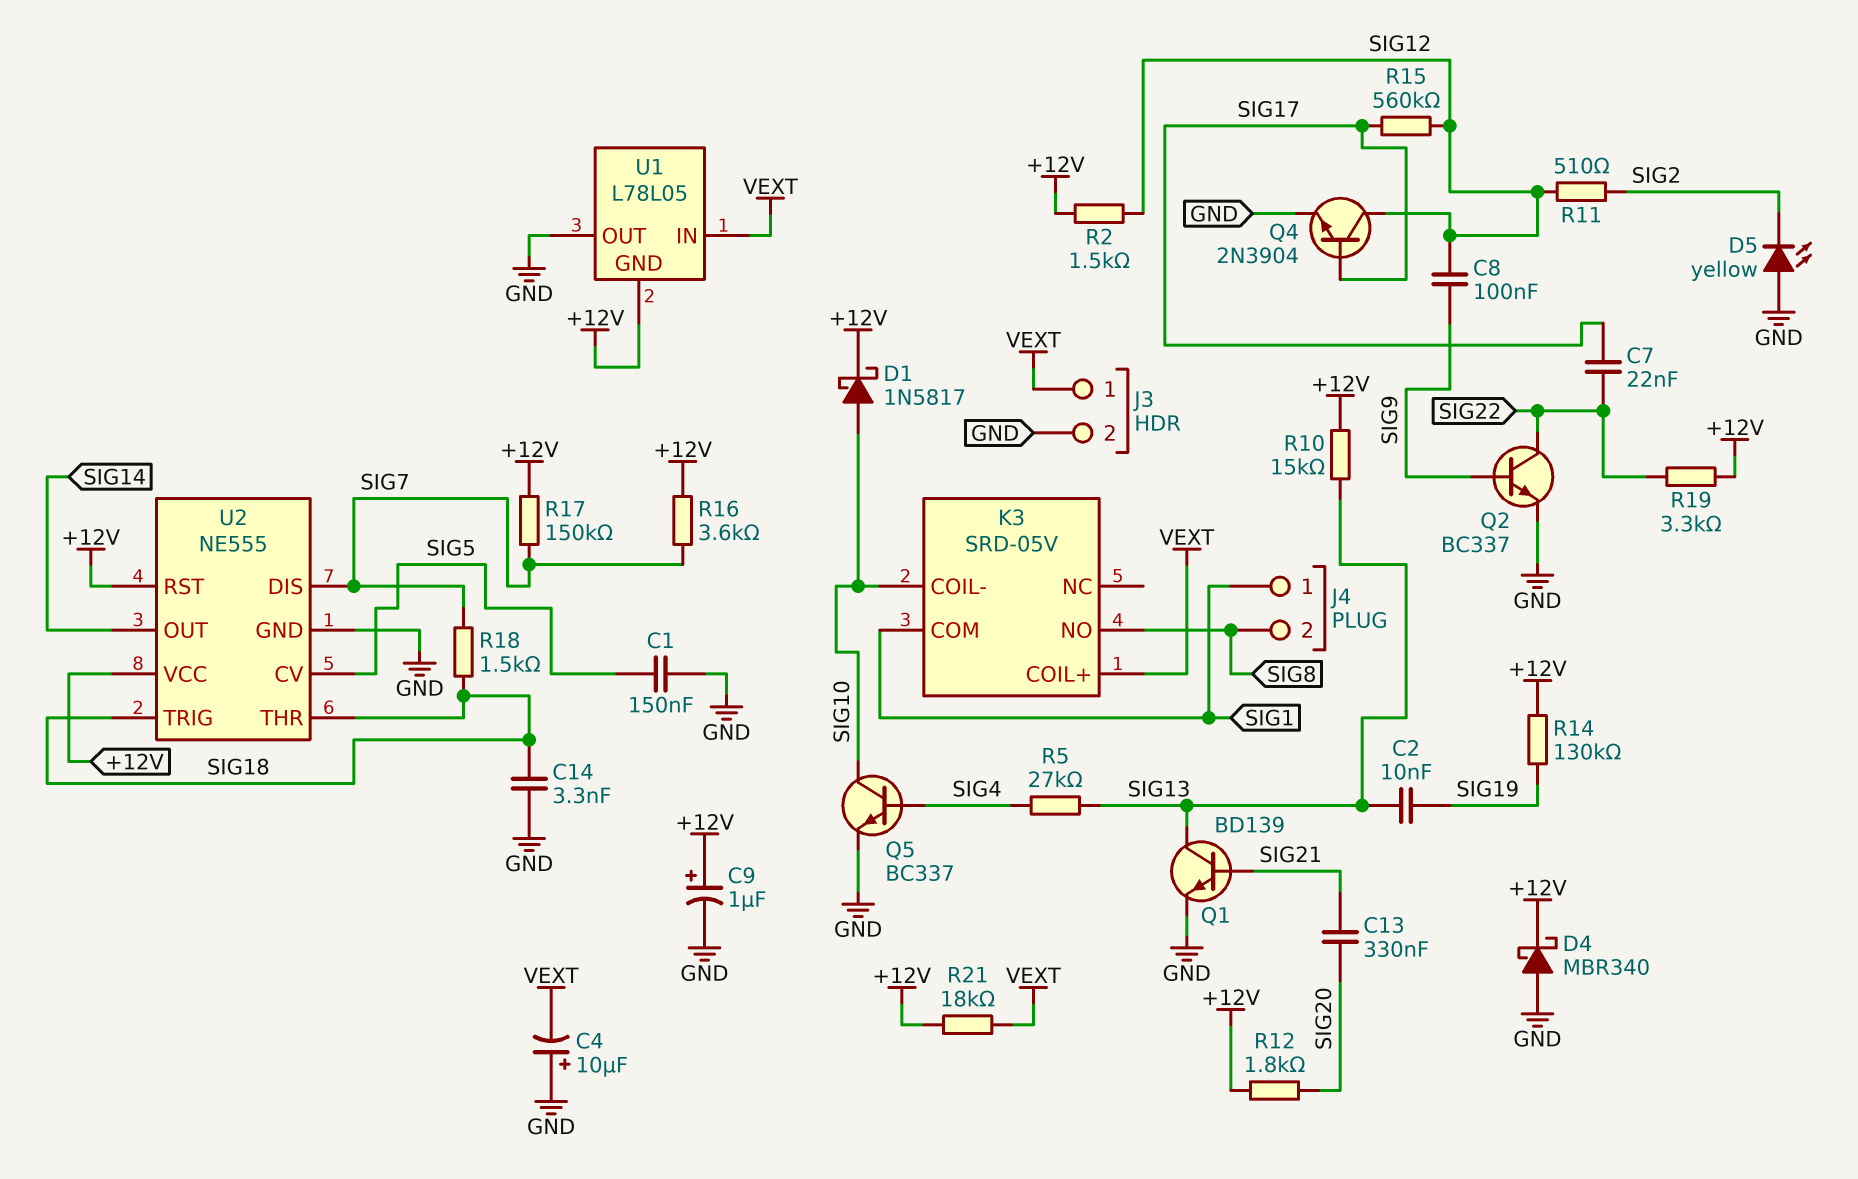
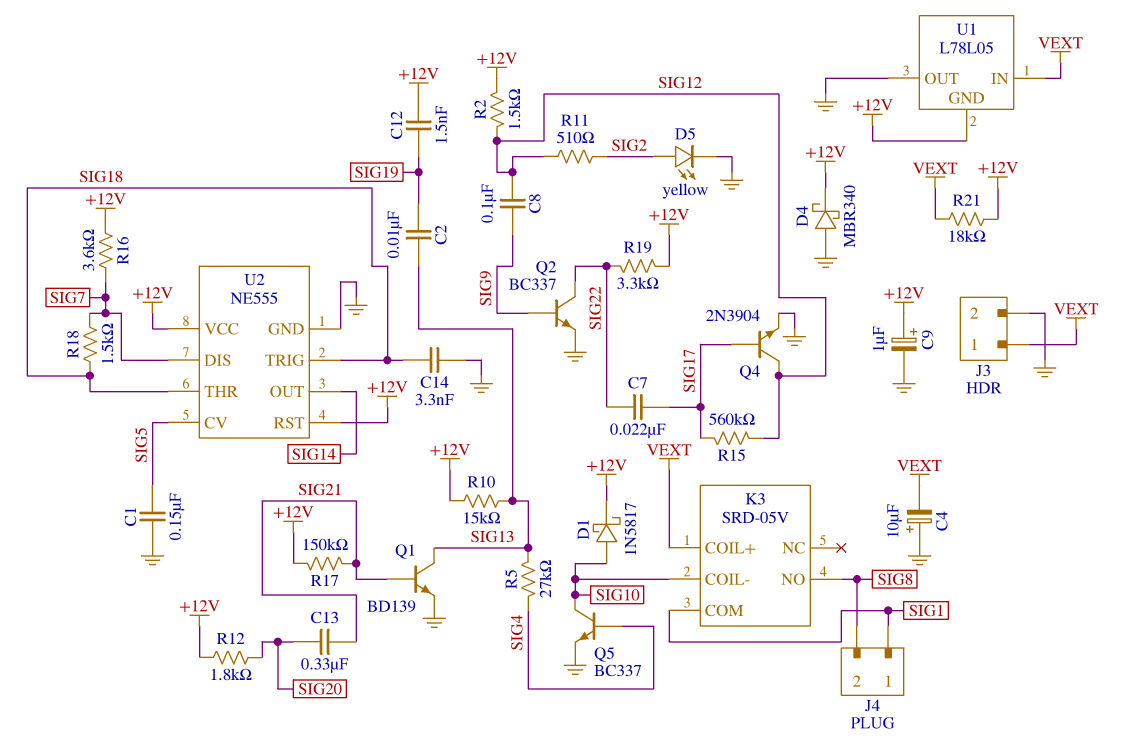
C12: none -> 1.5nF (+12V, SIG19)
D5: LED yellow (A GND, K SIG2) -> LED yellow (A SIG2, K GND)
R14: 130k (+12V, SIG19) -> none
R17: 150k (+12V, SIG7) -> 150k (+12V, SIG21)

